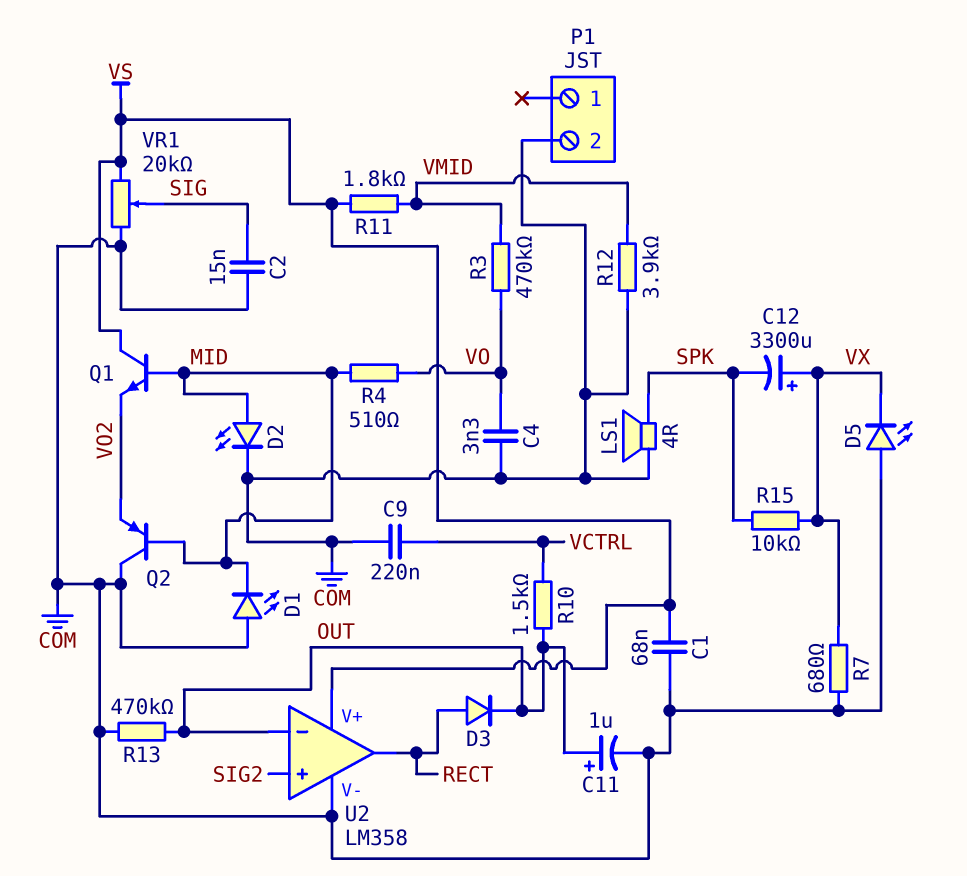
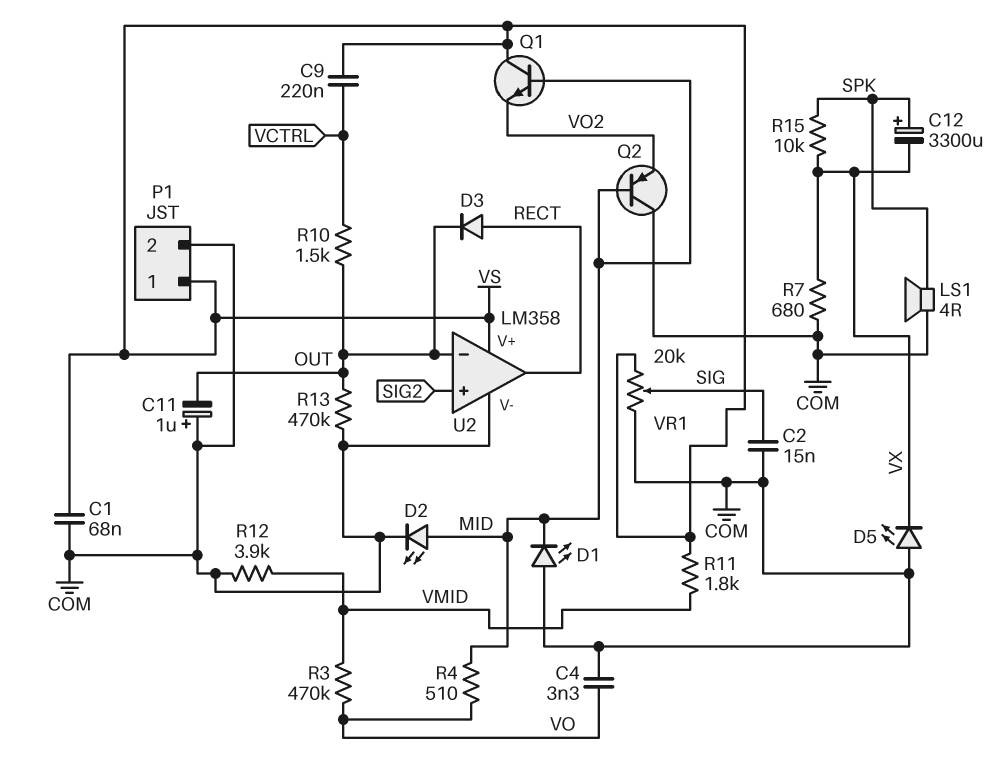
C9: 220nF (COM, VCTRL) -> 220nF (VCTRL, VS)
C11: 1uF (plus OUT, minus COM) -> 1uF (plus COM, minus OUT)
C12: 3300uF (plus VX, minus SPK) -> 3300uF (plus SPK, minus VX)
P1 pin 1: none -> VS

